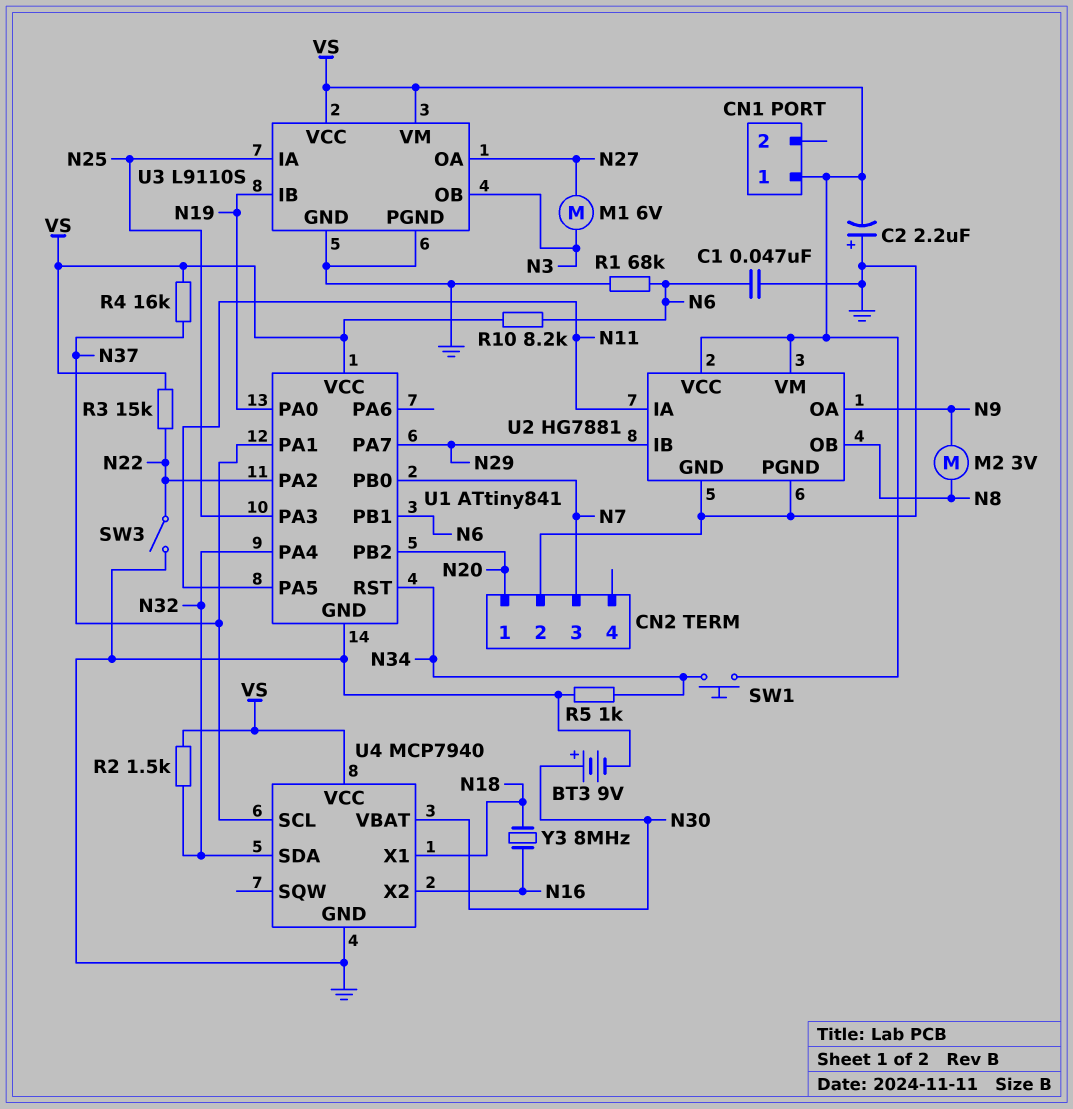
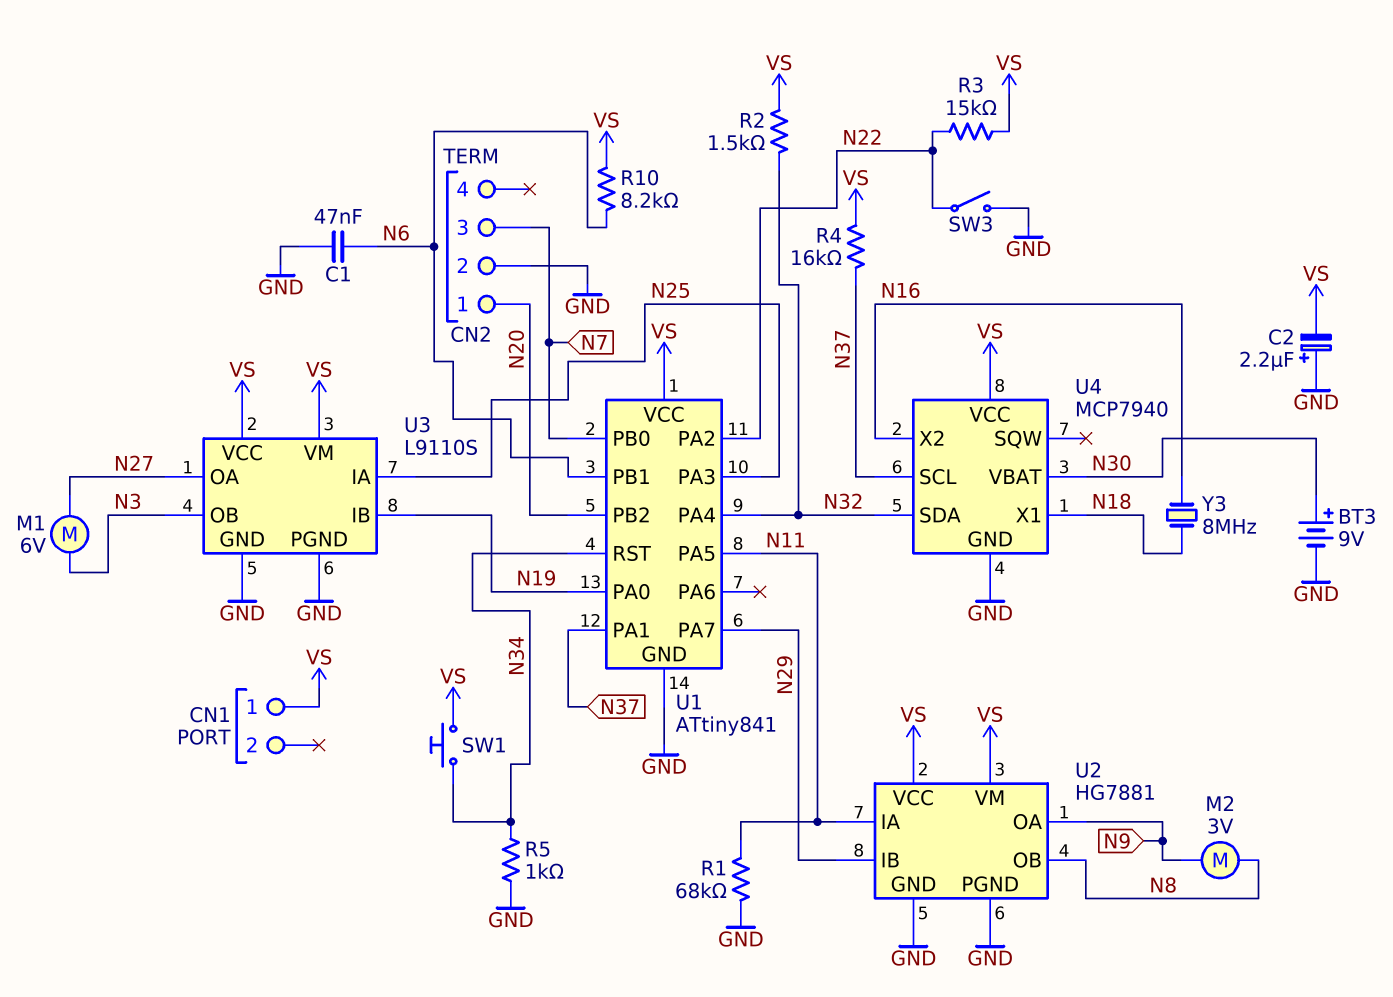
R1: 68k (GND, N6) -> 68k (GND, N11)

